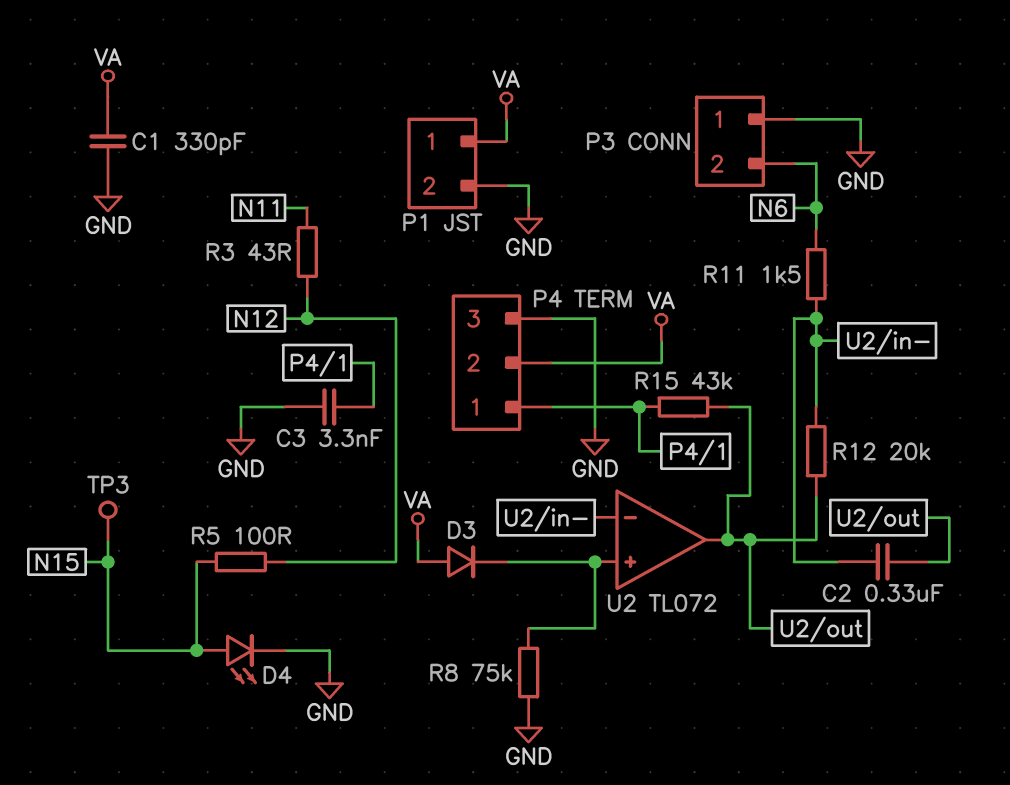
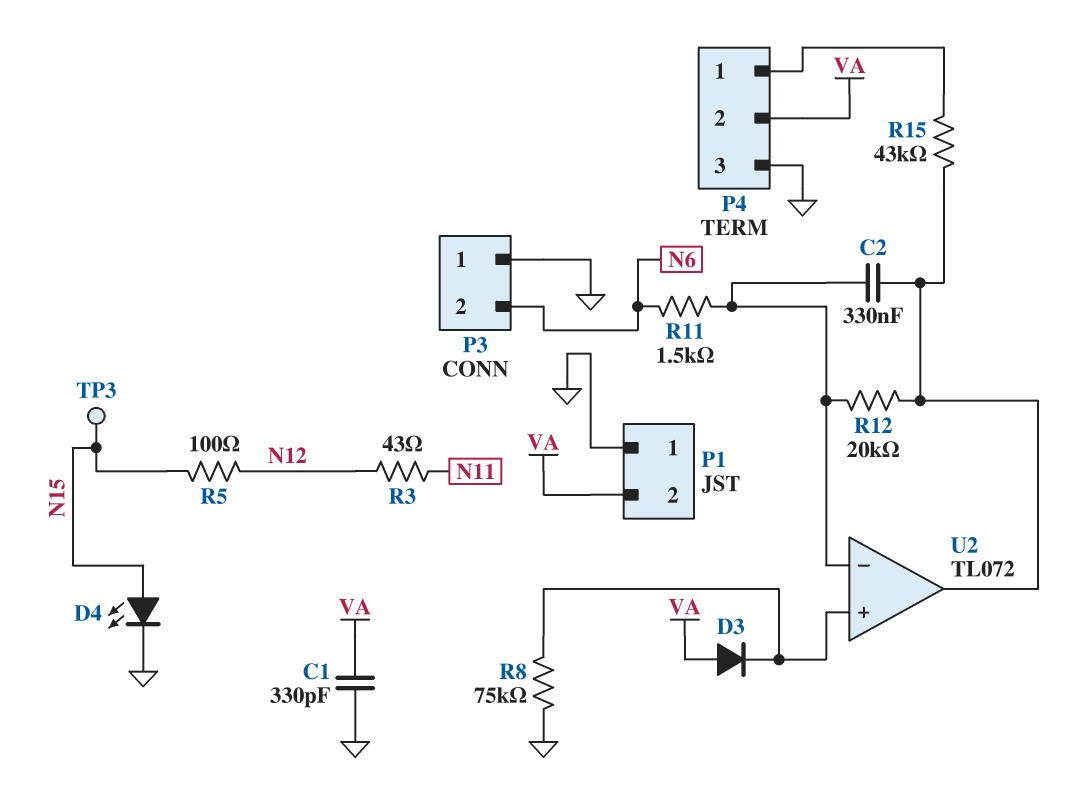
C3: 3.3nF (GND, P4/1) -> none
P1 pin 1: VA -> GND
P1 pin 2: GND -> VA

